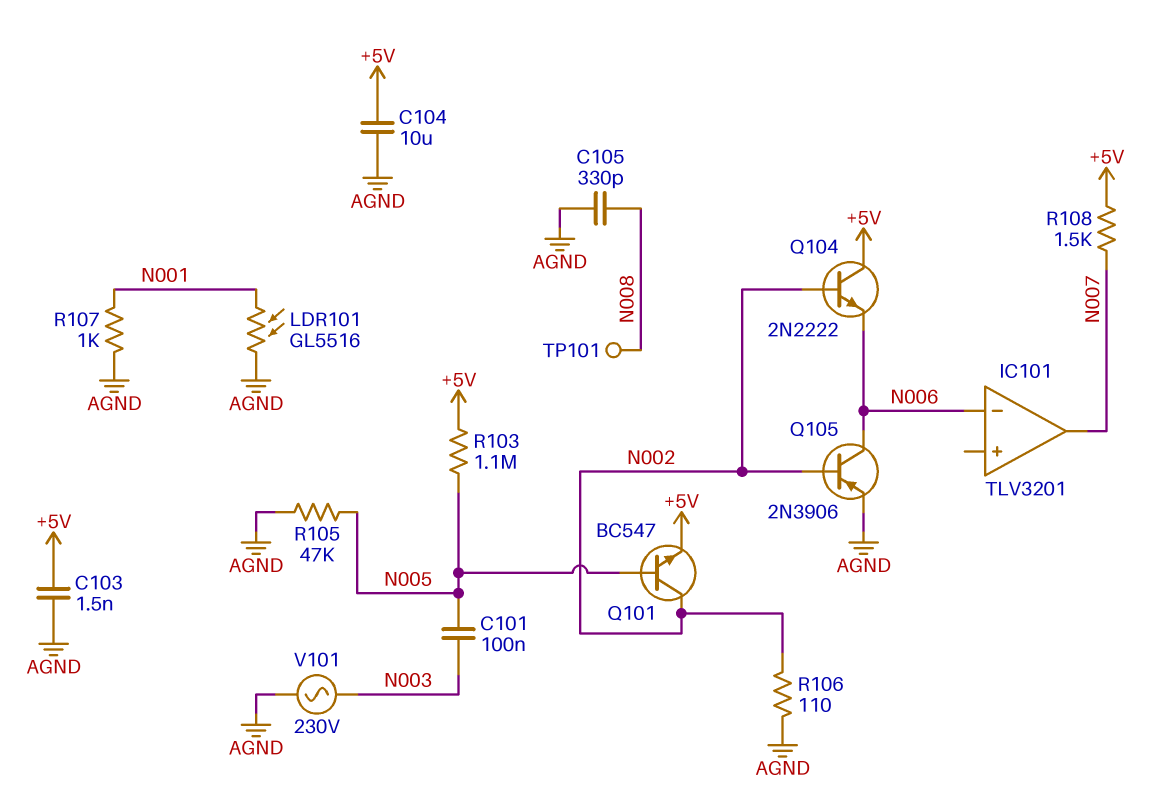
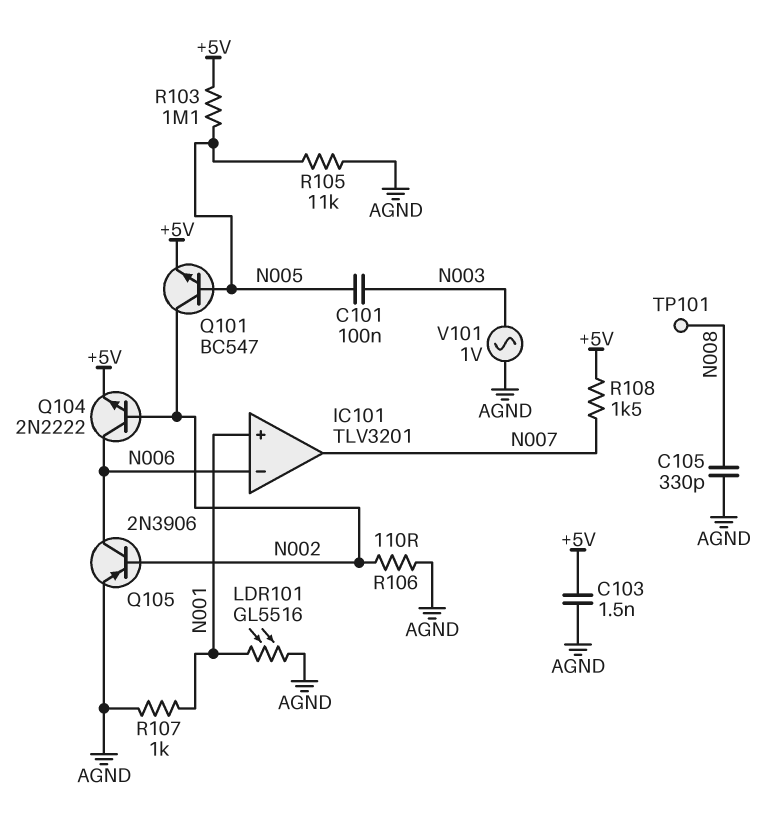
C104: 10uF (+5V, AGND) -> none
IC101 pin in+: none -> N001
Q104: NPN 2N2222 (B N002, C +5V, E N006) -> NPN 2N2222 (B N002, C N006, E +5V)
R105: 47k (AGND, N005) -> 11k (AGND, N005)
V101: AC 230V (AGND, N003) -> AC 1V (AGND, N003)

